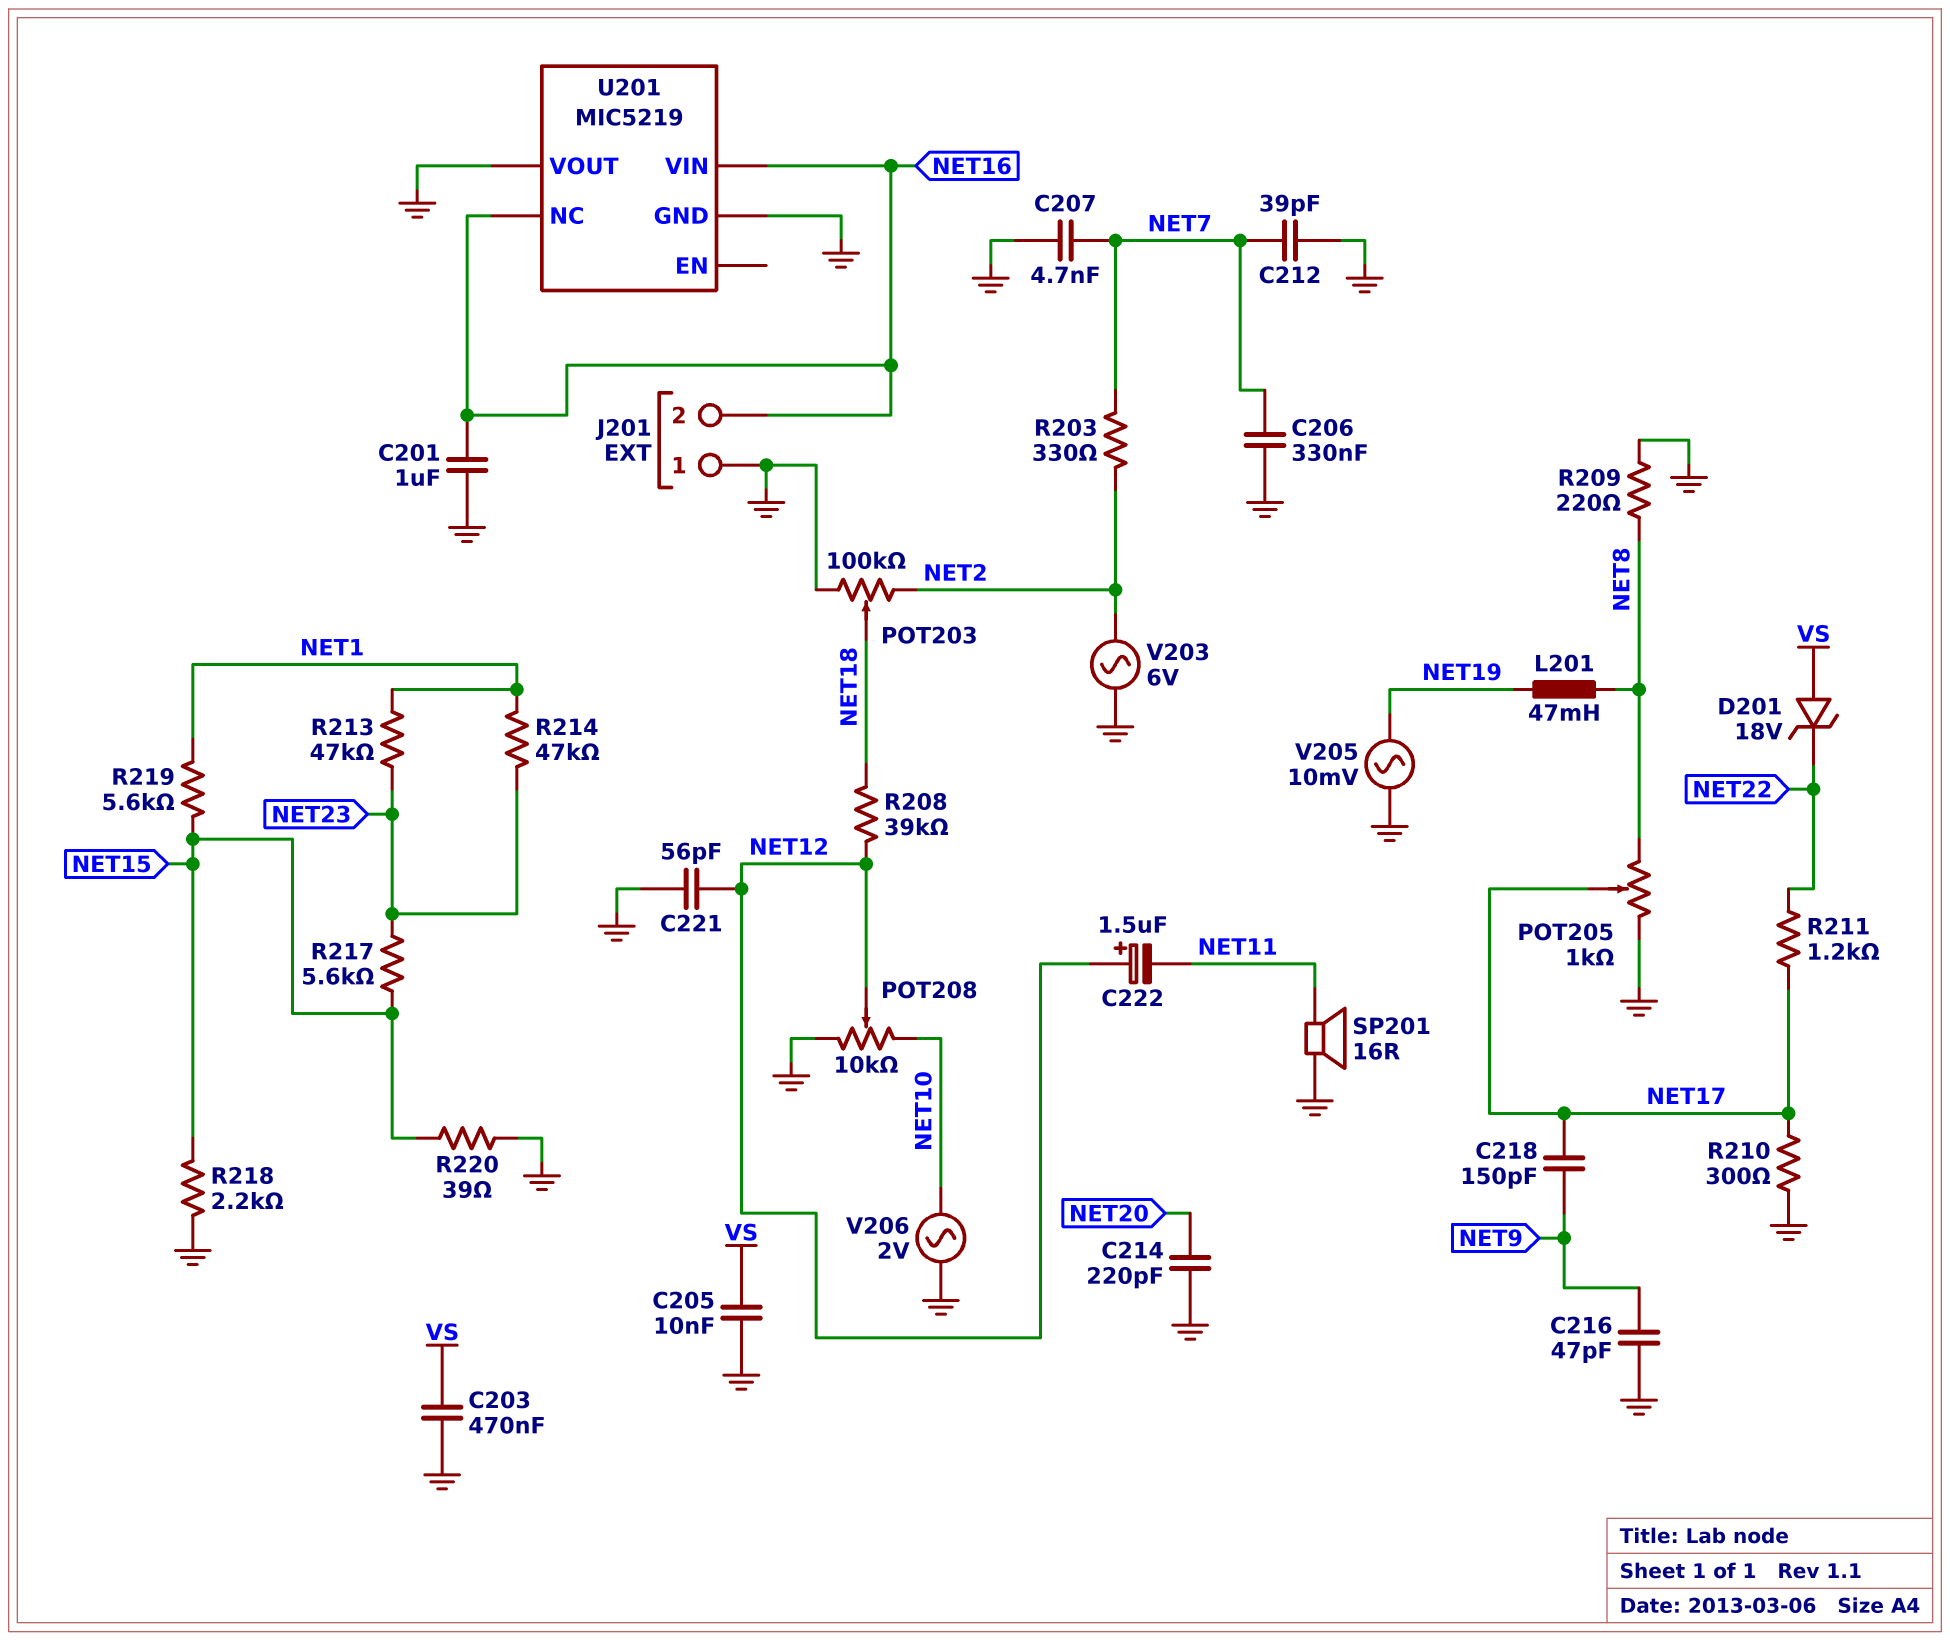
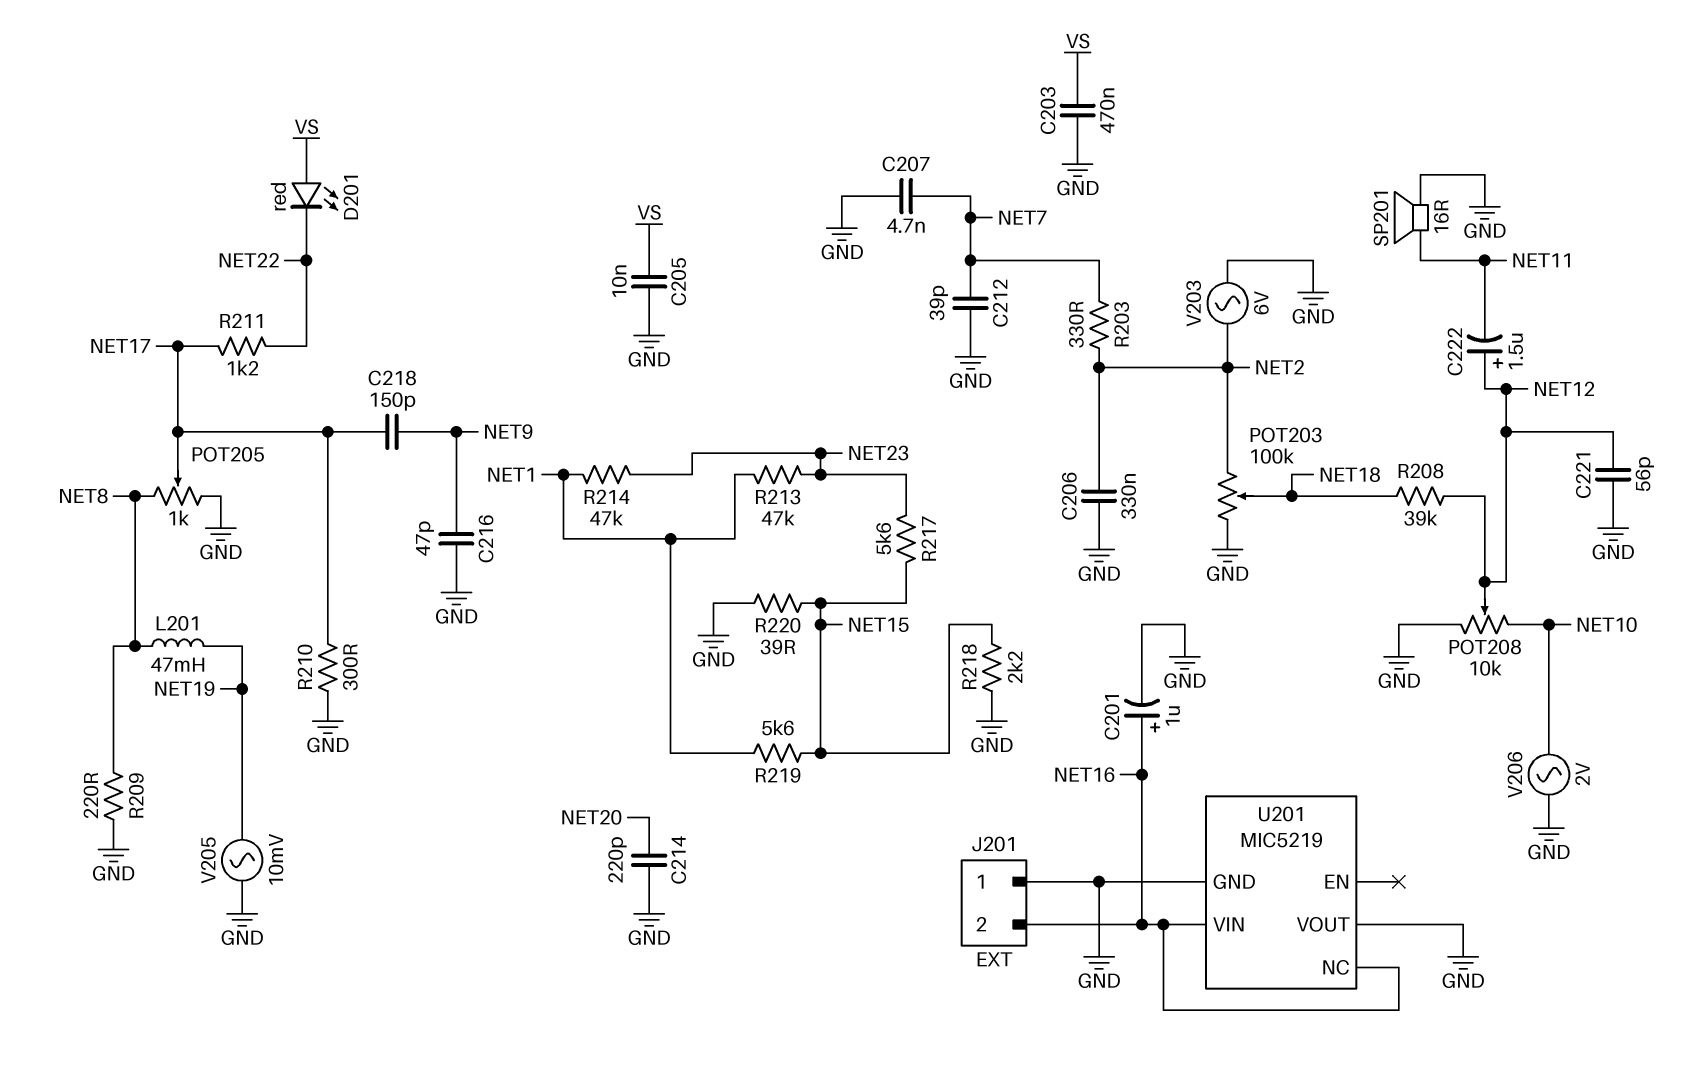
C201: 1uF (GND, NET16) -> 1uF (plus NET16, minus GND)
C206: 330nF (GND, NET7) -> 330nF (GND, NET2)
D201: zener 18V (A VS, K NET22) -> LED red (A VS, K NET22)

